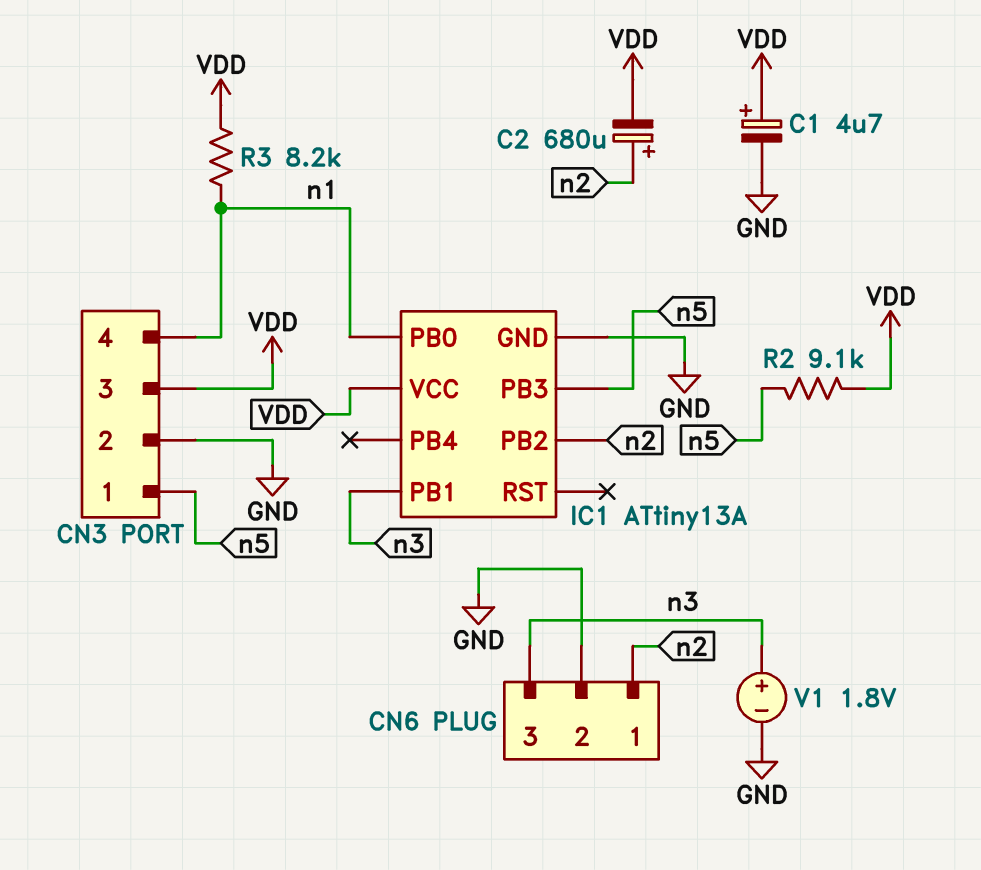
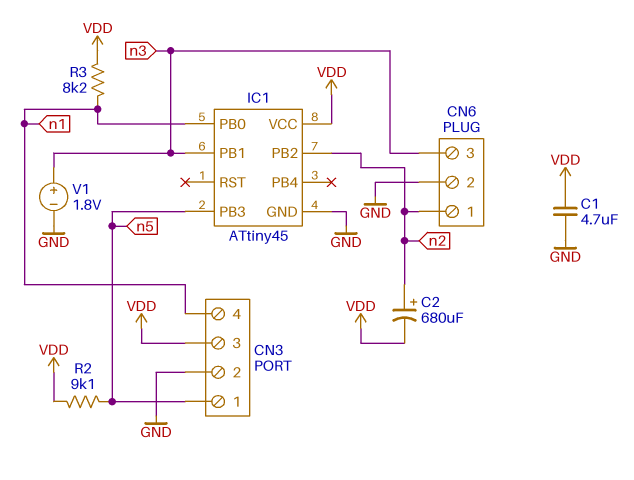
C1: 4.7uF (plus VDD, minus GND) -> 4.7uF (GND, VDD)
IC1: ATtiny13A -> ATtiny45

